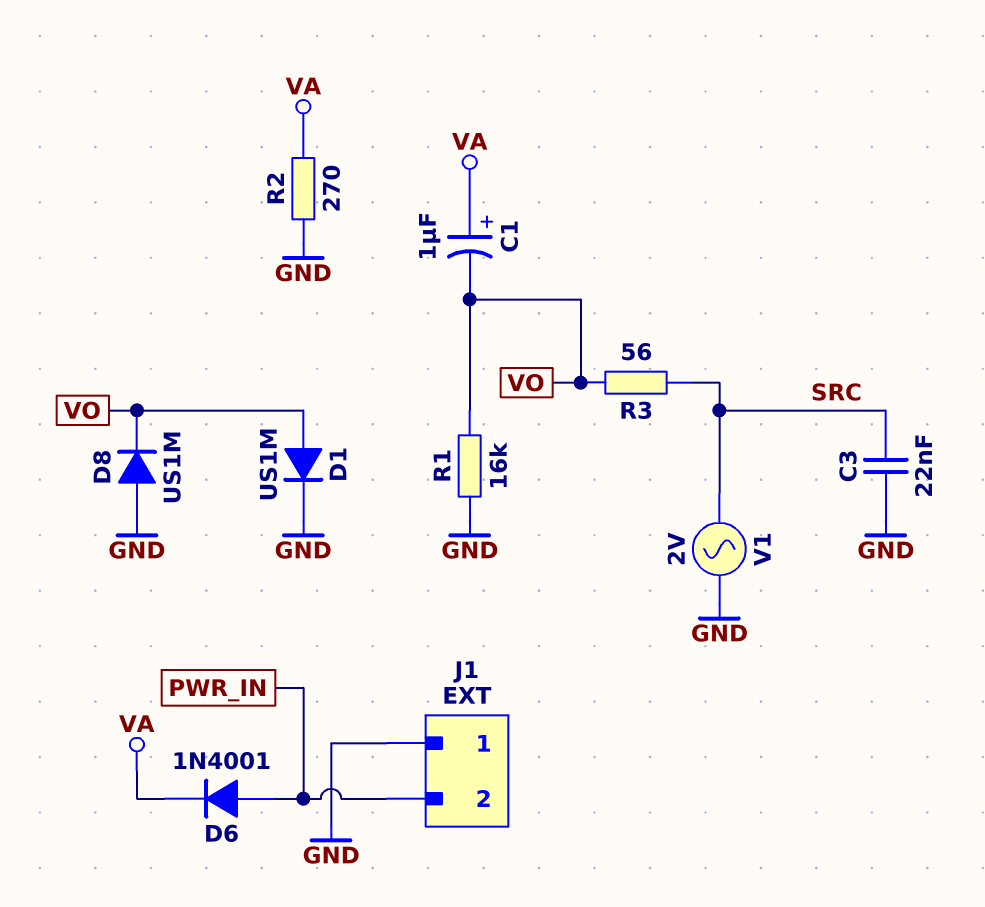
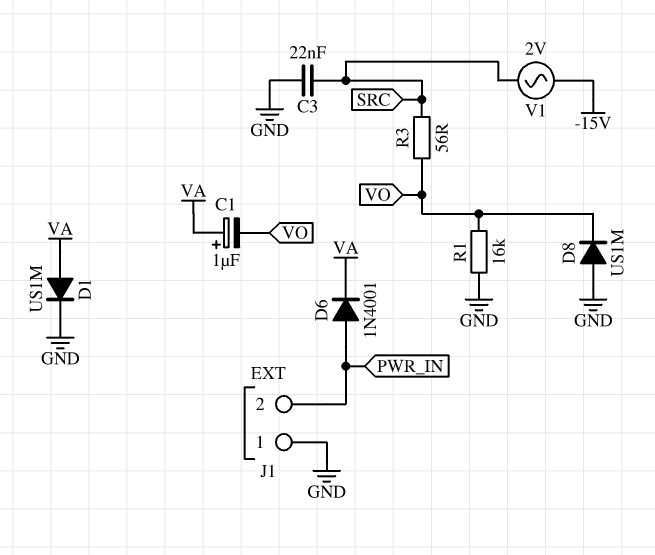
D1: diode US1M (A VO, K GND) -> diode US1M (A VA, K GND)
R2: 270 (GND, VA) -> none
V1: AC 2V (GND, SRC) -> AC 2V (-15V, SRC)

